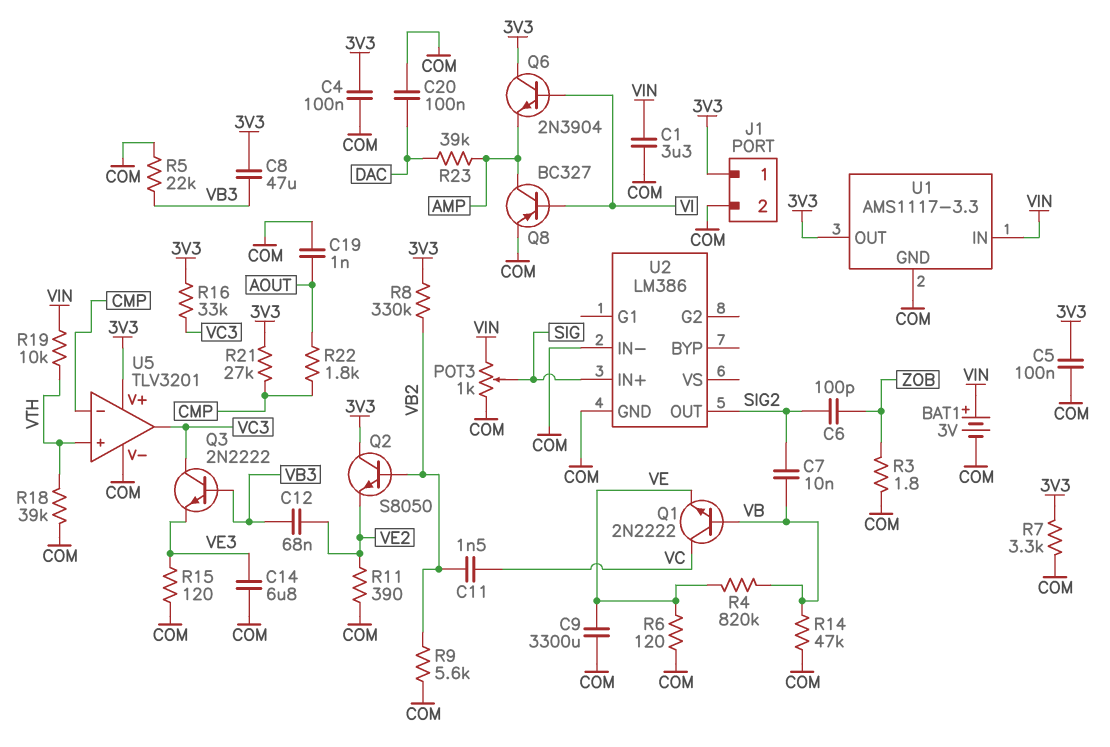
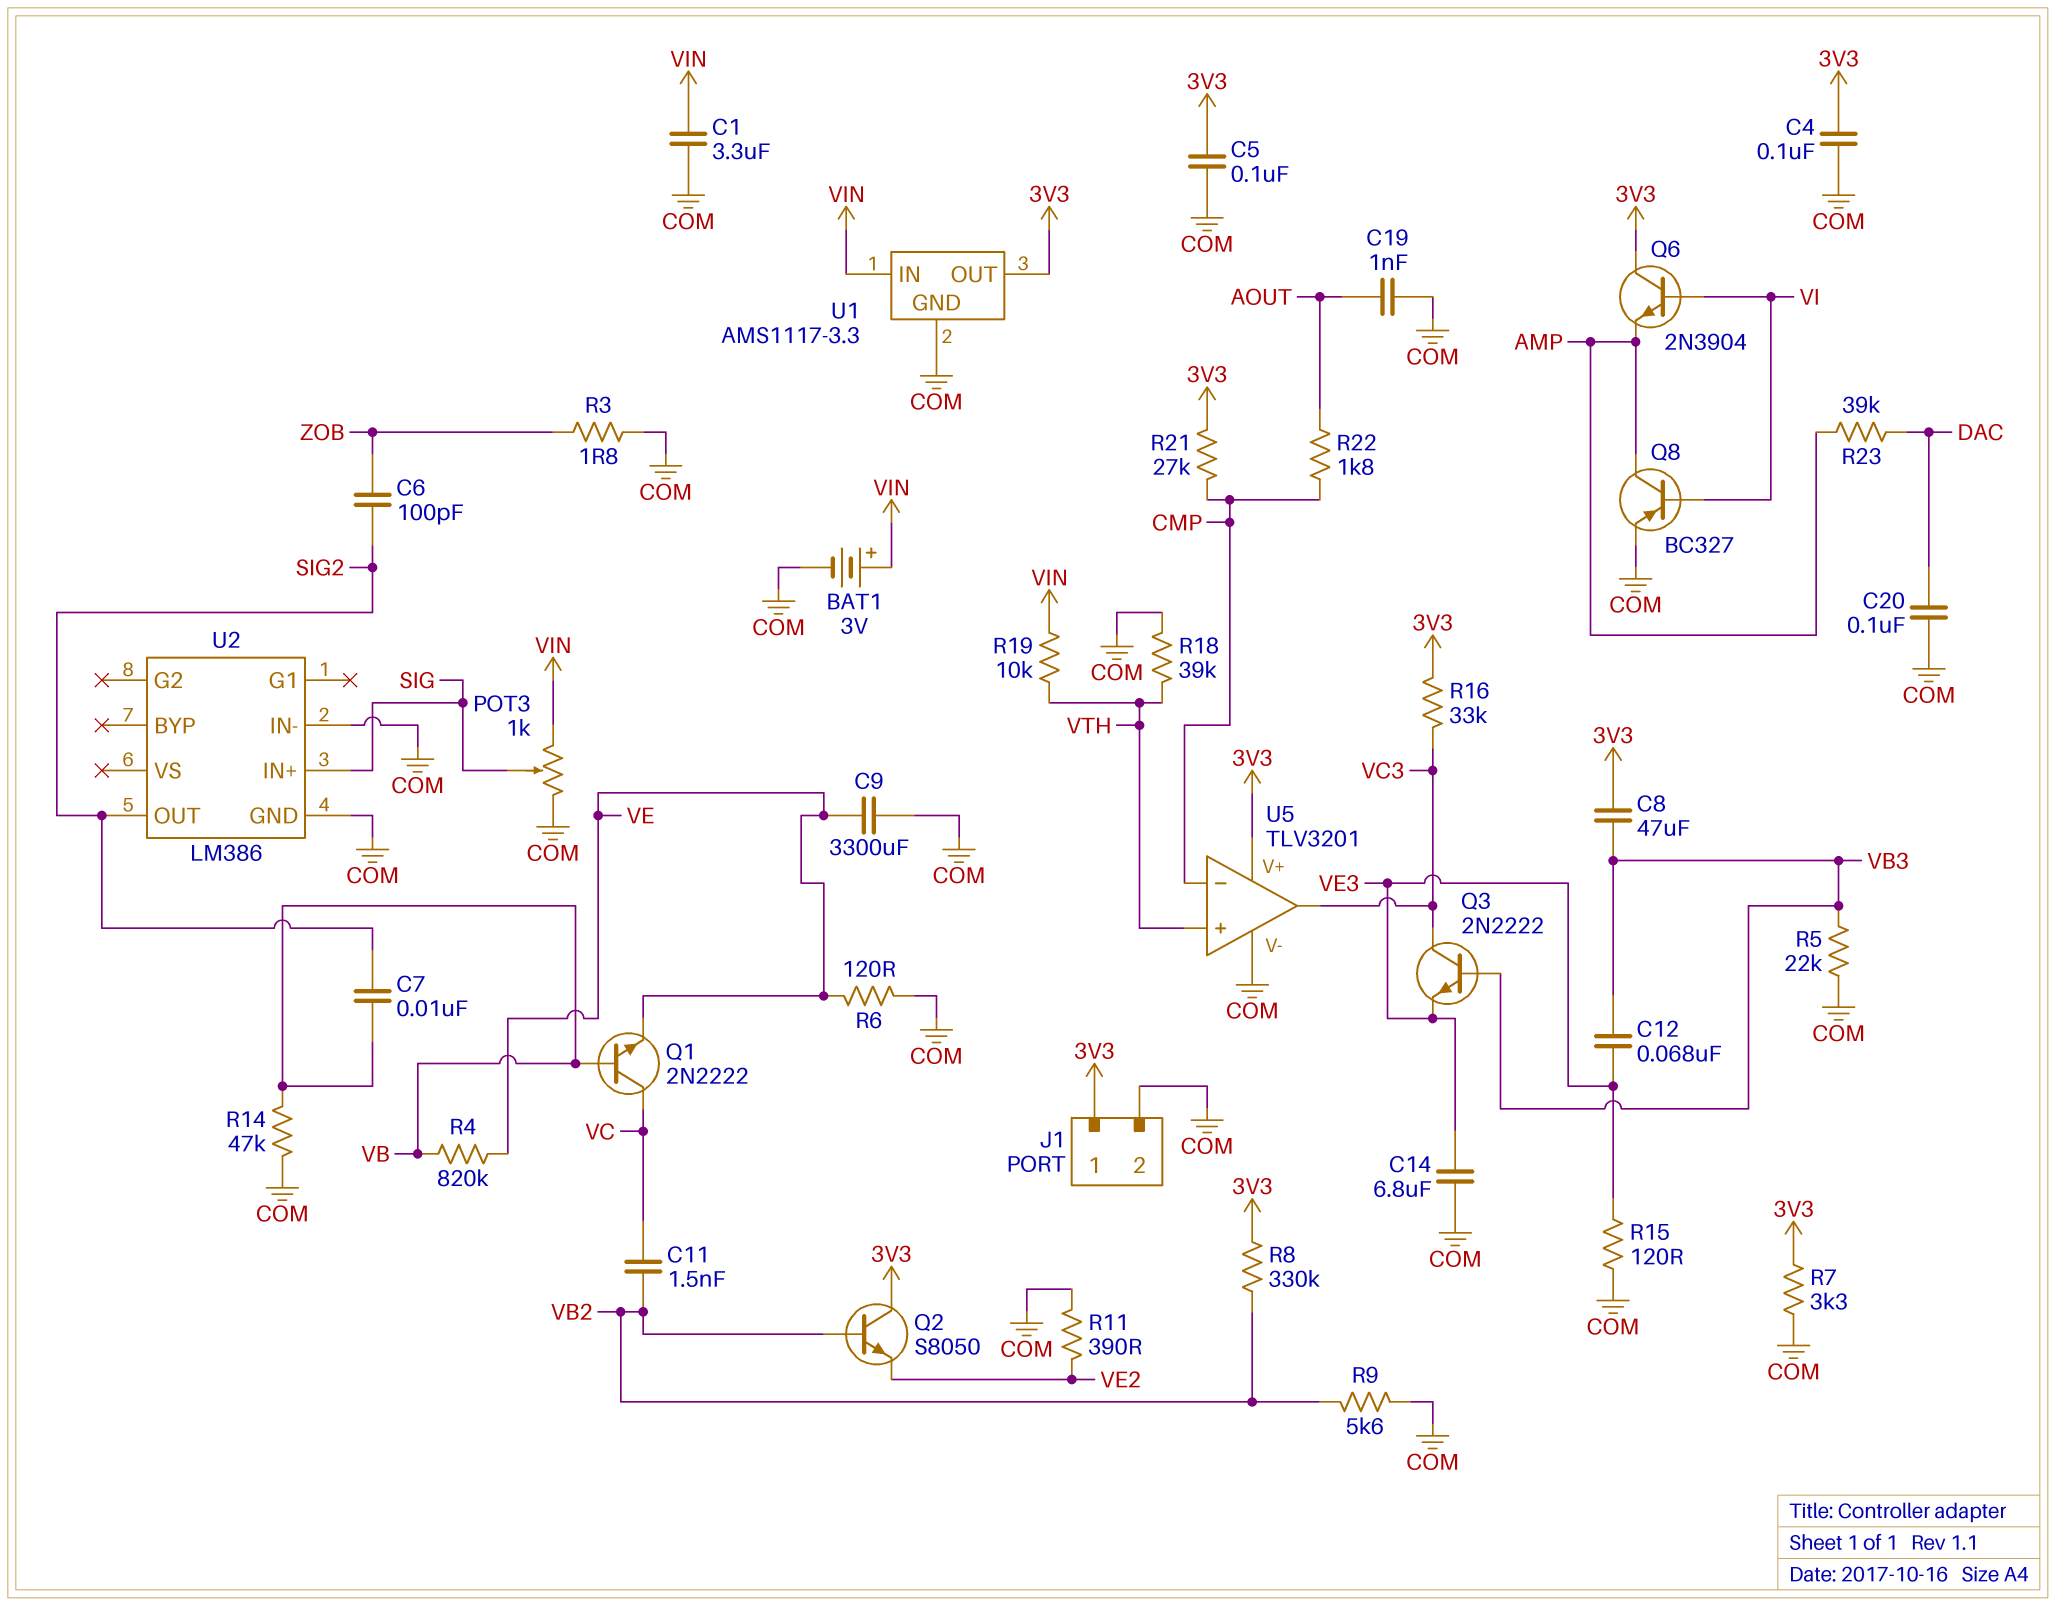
C12: 68nF (VB3, VE2) -> 68nF (VB3, VE3)

